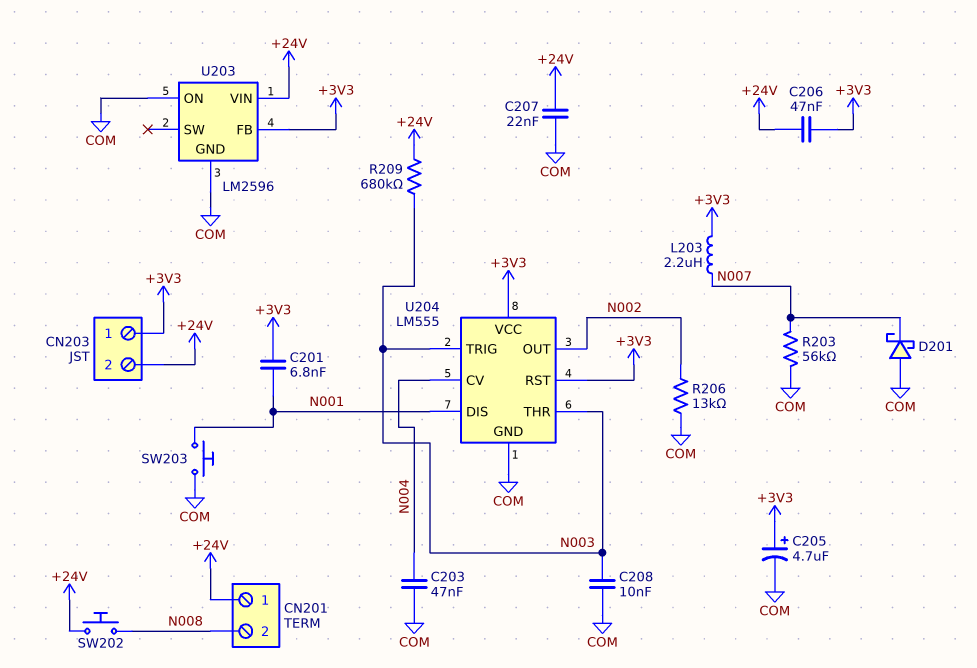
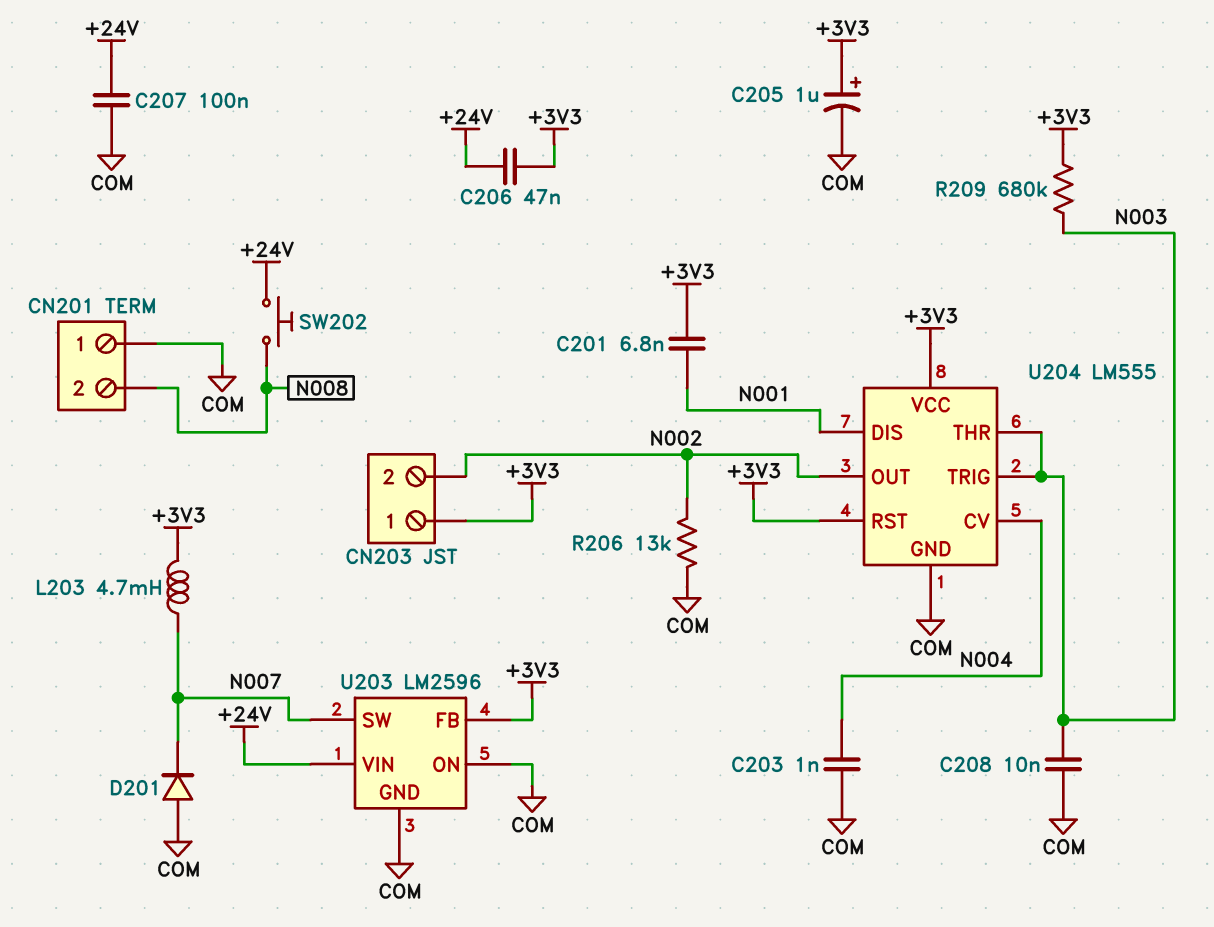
C203: 47nF (COM, N004) -> 1nF (COM, N004)
C205: 4.7uF (plus +3V3, minus COM) -> 1uF (plus +3V3, minus COM)
C207: 22nF (+24V, COM) -> 100nF (+24V, COM)
CN201 pin 1: +24V -> COM
CN203 pin 2: +24V -> N002
D201: schottky (A COM, K N007) -> diode (A COM, K N007)
L203: 2.2uH (+3V3, N007) -> 4.7mH (+3V3, N007)
R203: 56k (COM, N007) -> none
R209: 680k (+24V, N003) -> 680k (+3V3, N003)
SW203: button (COM, N001) -> none
U203 pin SW: none -> N007

